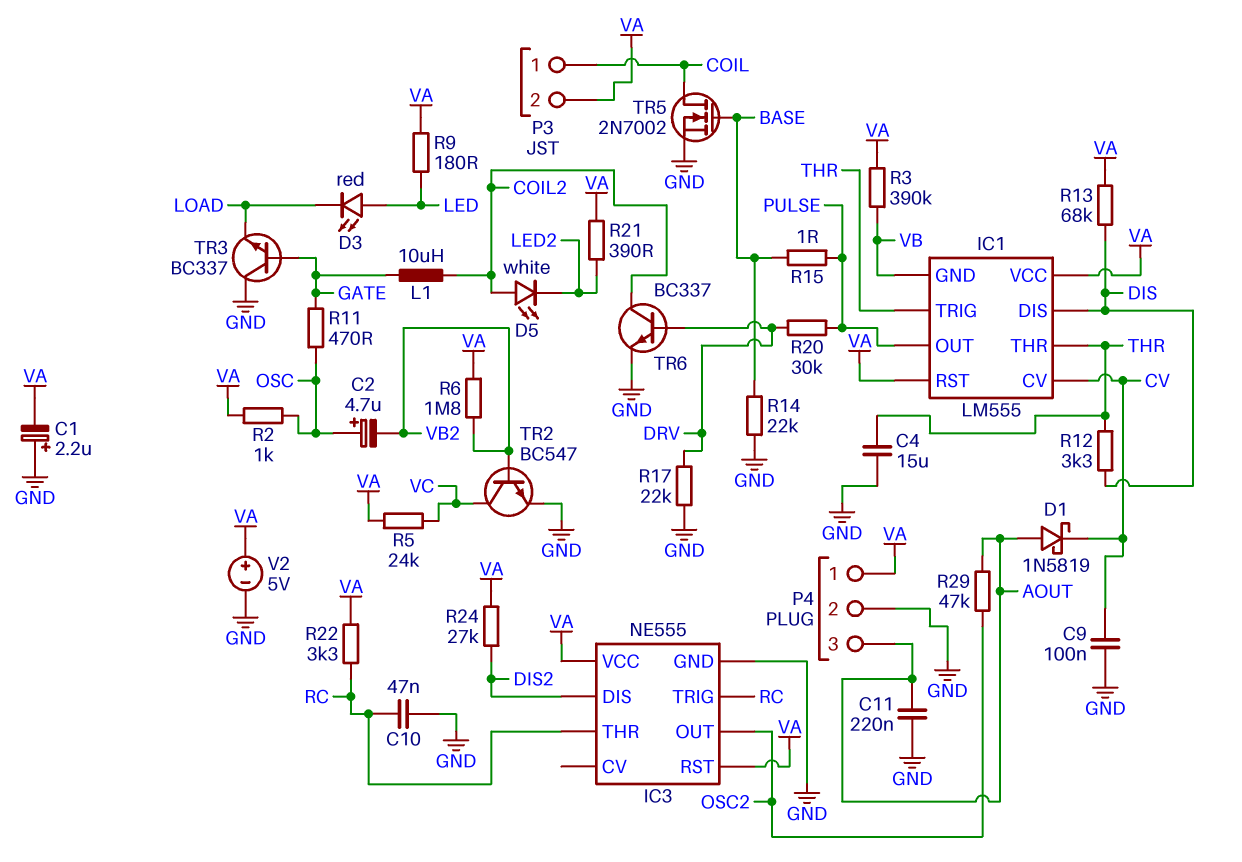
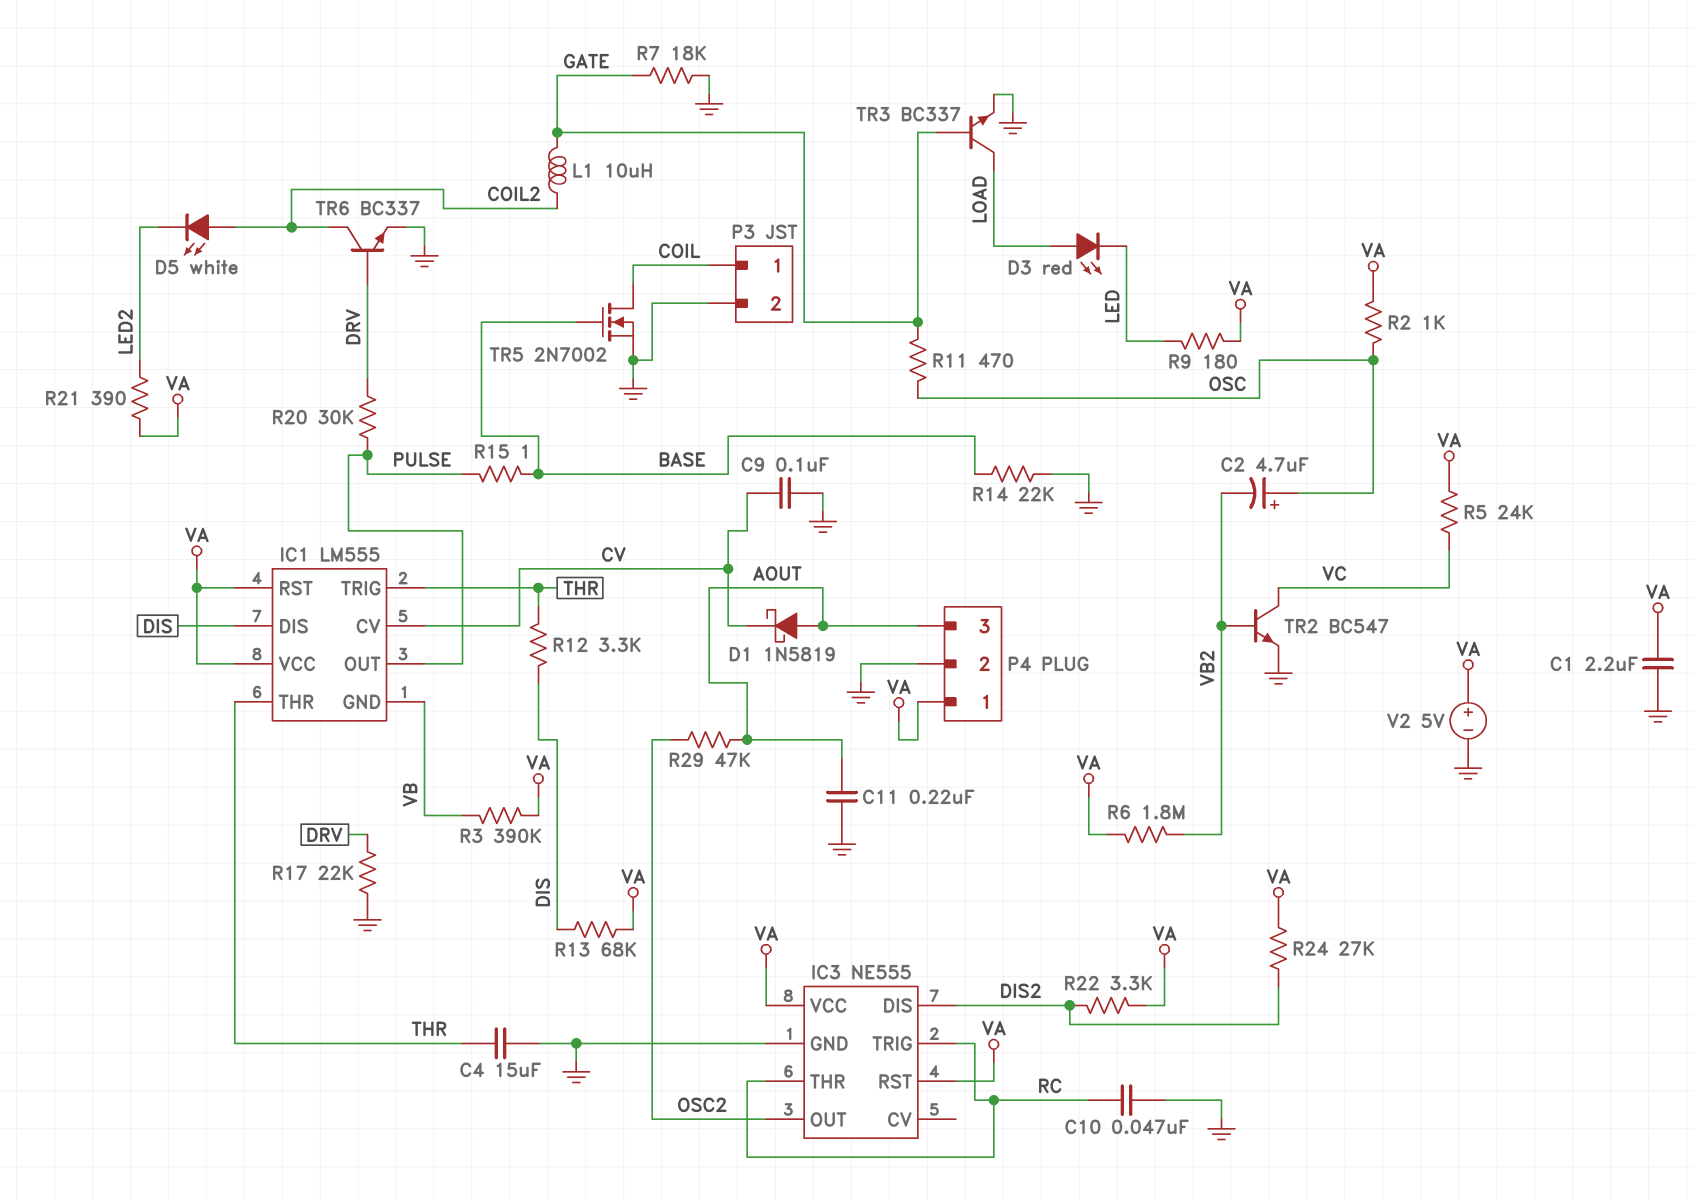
C1: 2.2uF (plus GND, minus VA) -> 2.2uF (GND, VA)
D3: LED red (A LED, K LOAD) -> LED red (A LOAD, K LED)
P3 pin 2: VA -> GND
R7: none -> 18k (GATE, GND)
R22: 3.3k (RC, VA) -> 3.3k (DIS2, VA)
TR3: NPN BC337 (B GATE, C GND, E LOAD) -> NPN BC337 (B GATE, C LOAD, E GND)

